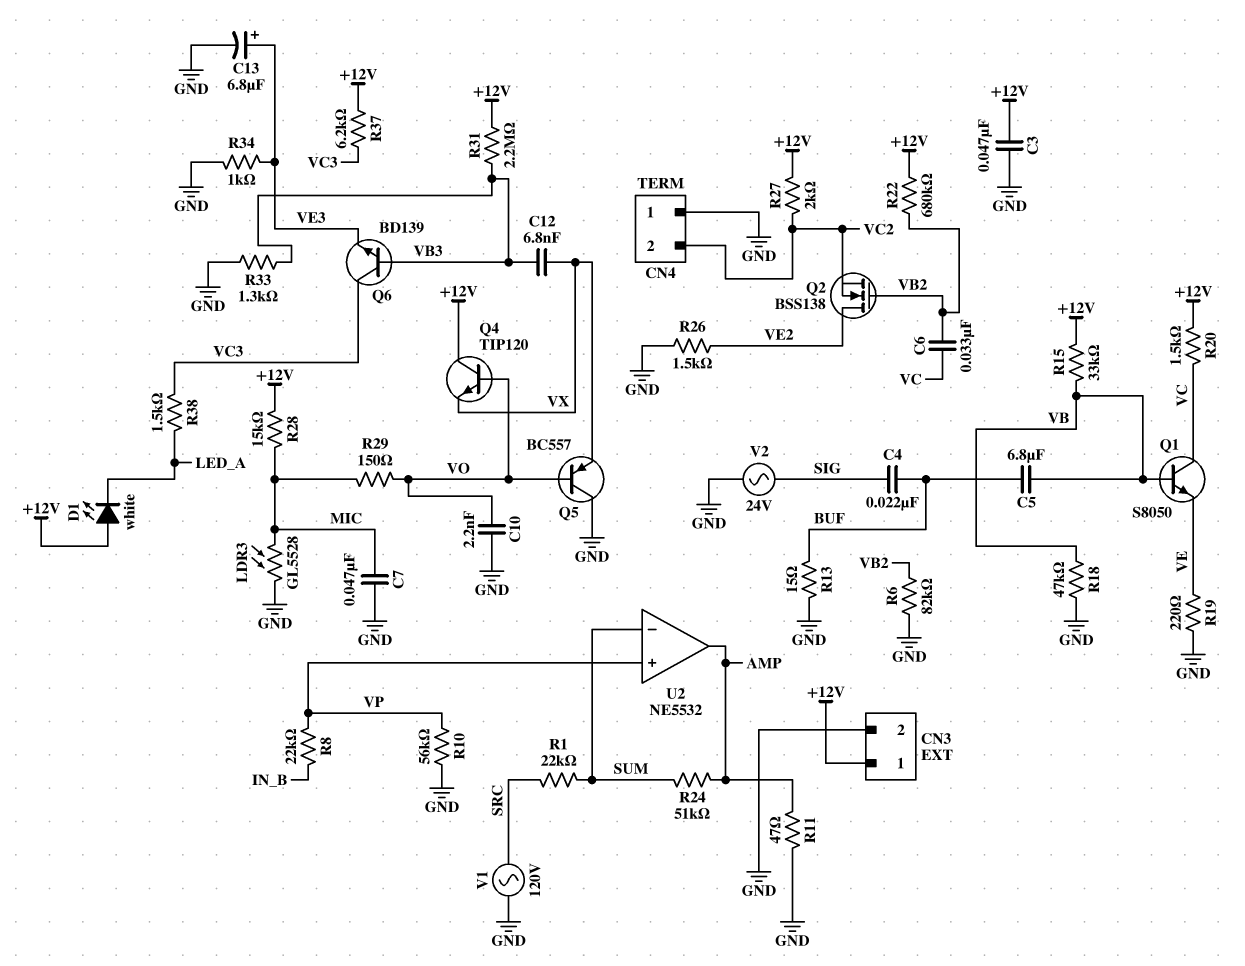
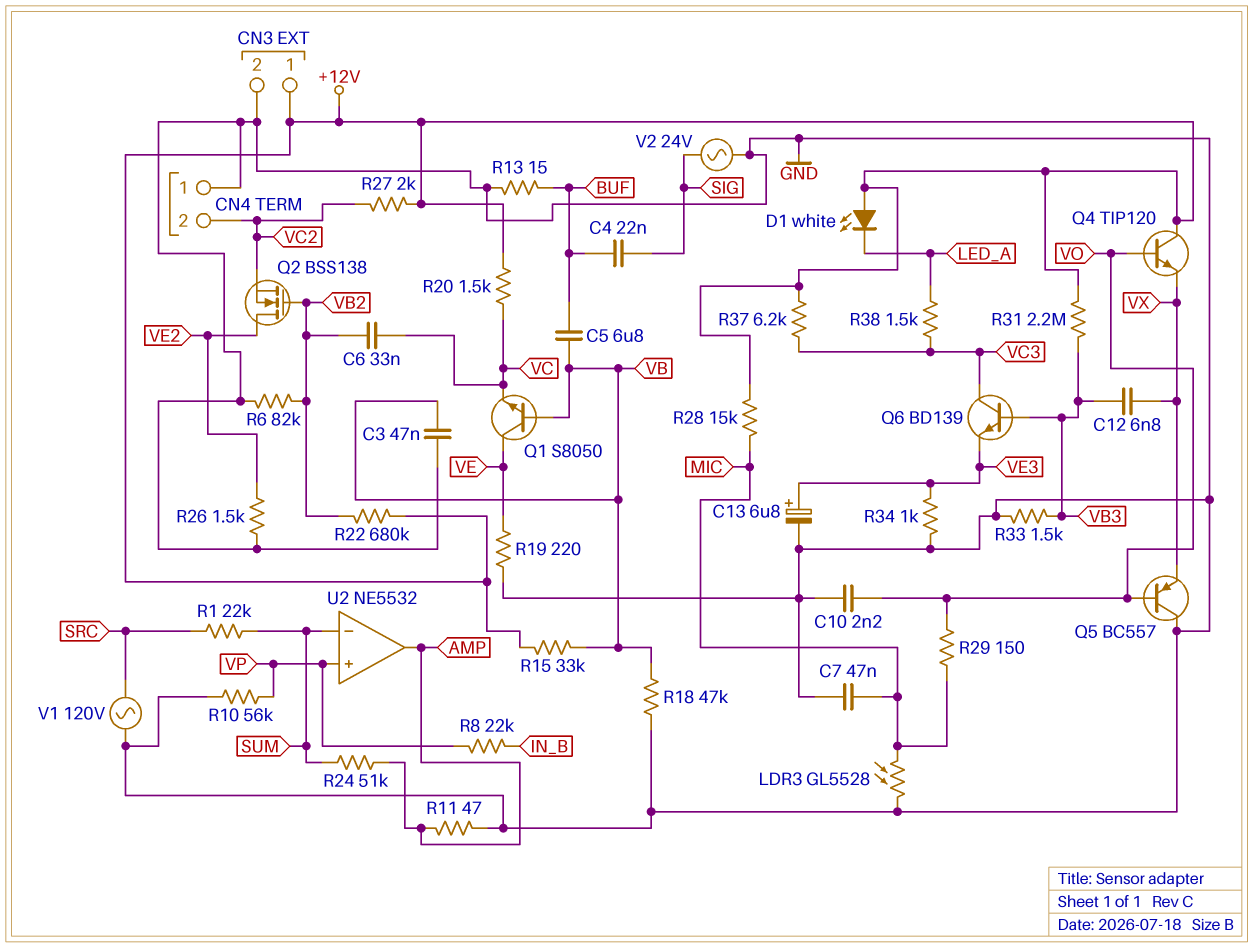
C3: 47nF (+12V, GND) -> 47nF (GND, VB)
Q1: NPN S8050 (B VB, C VC, E VE) -> NPN S8050 (B VB, C VE, E VC)
R33: 1.3k (GND, VB3) -> 1.5k (GND, VB3)

